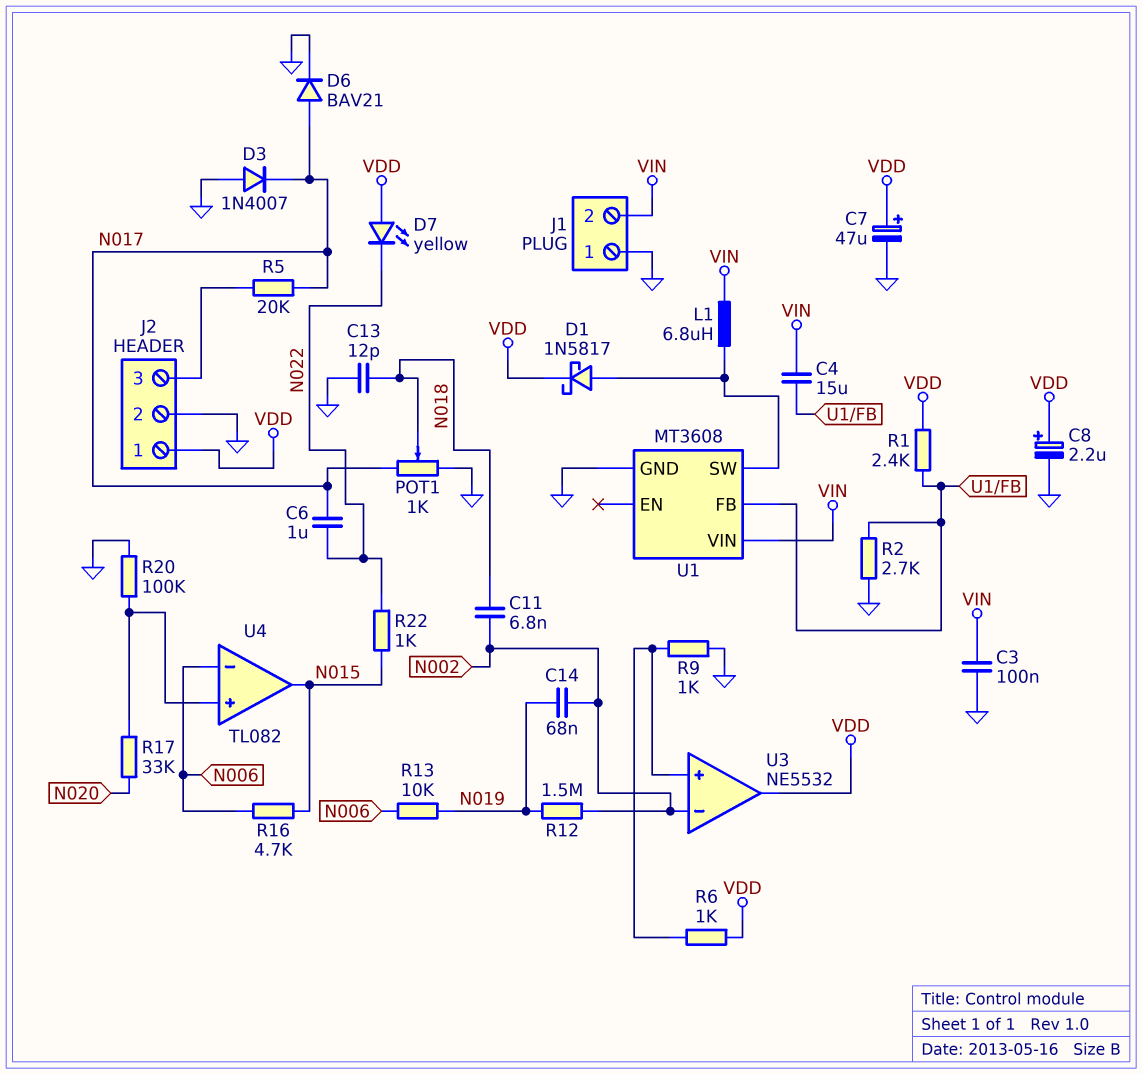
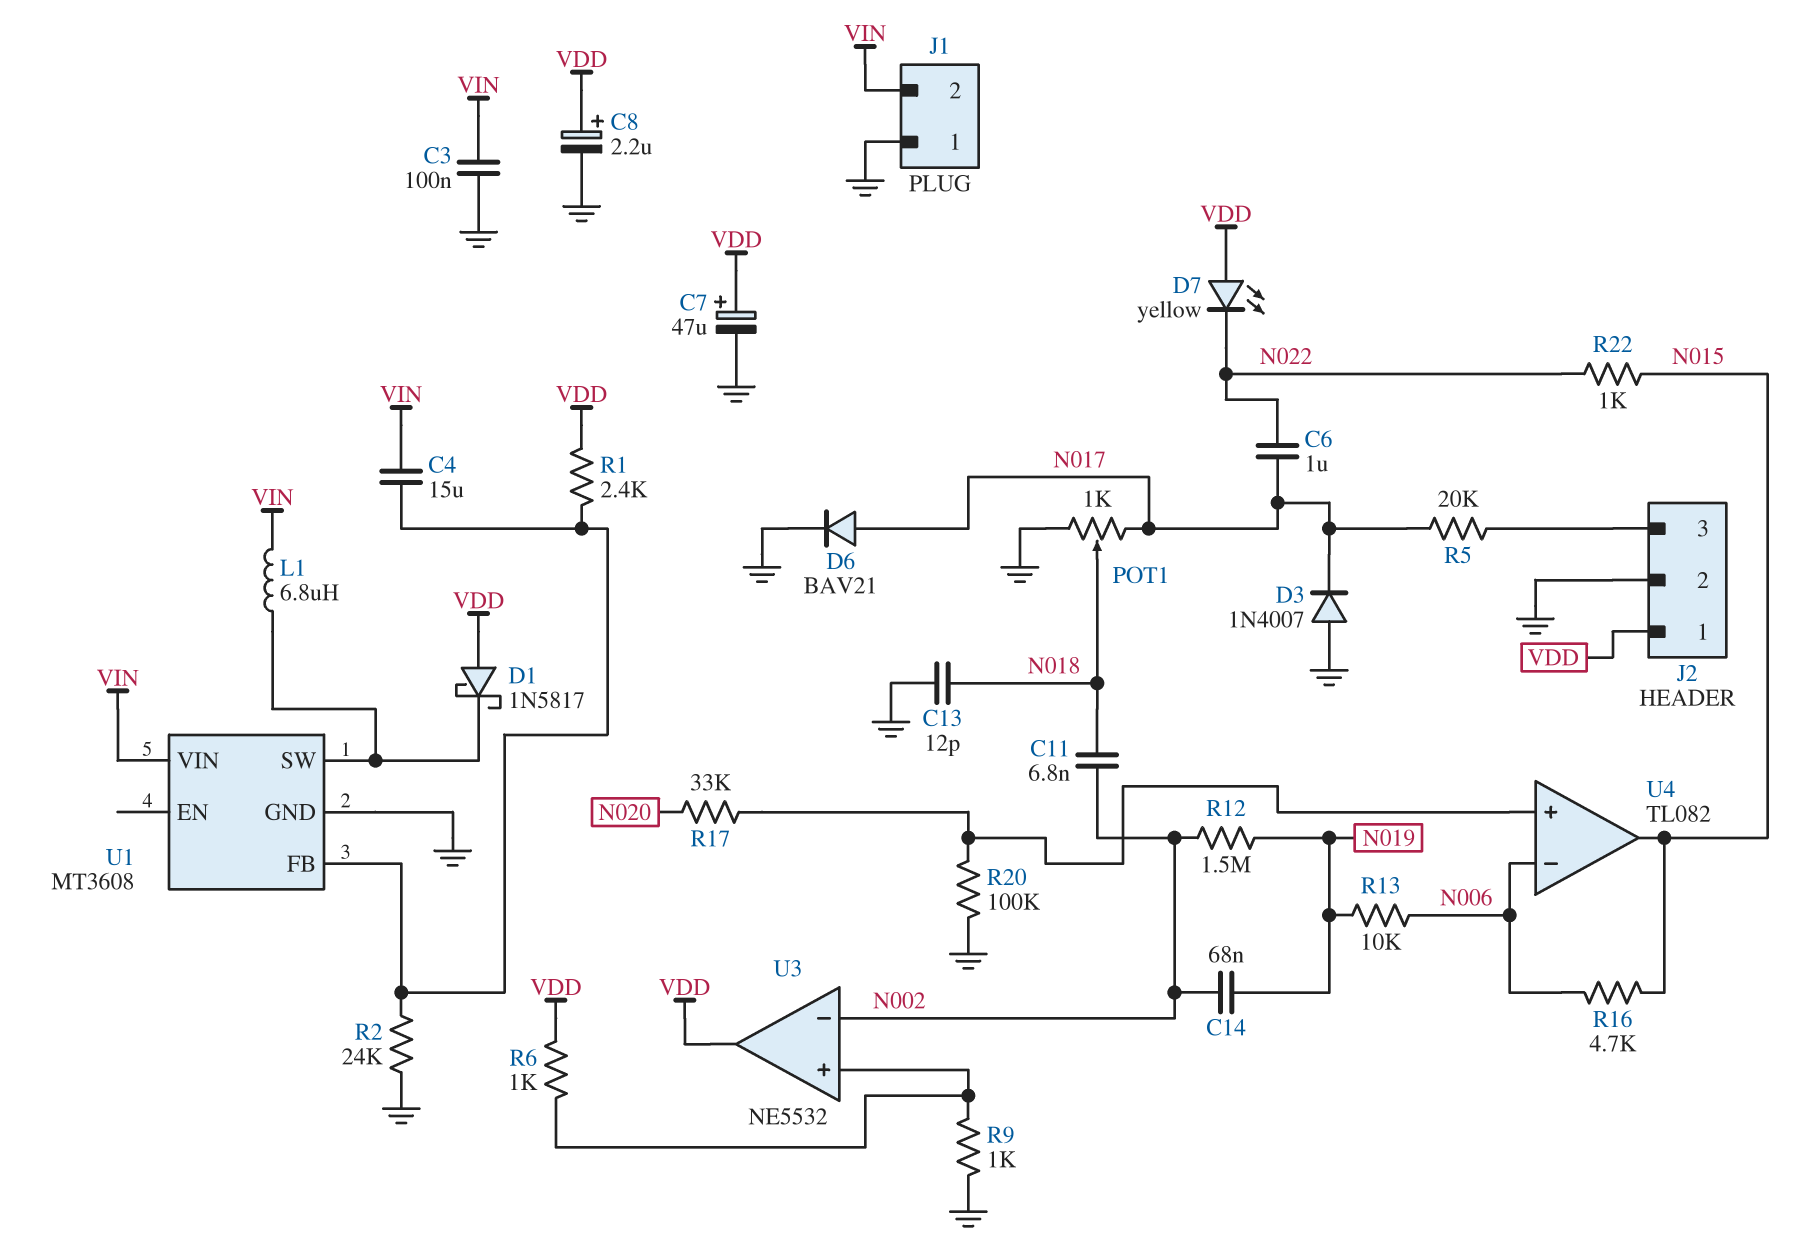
D1: schottky 1N5817 (A U1/SW, K VDD) -> schottky 1N5817 (A VDD, K U1/SW)
R2: 2.7k (GND, U1/FB) -> 24k (GND, U1/FB)

